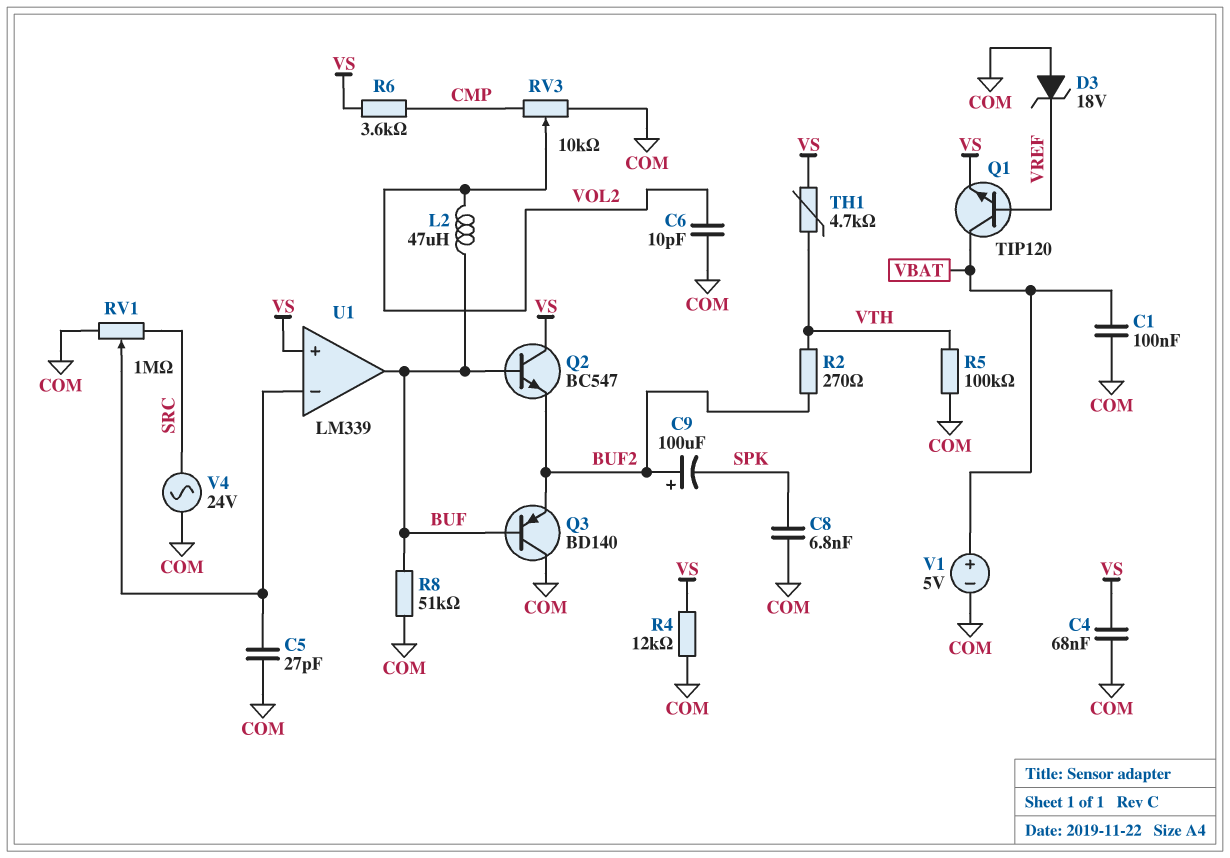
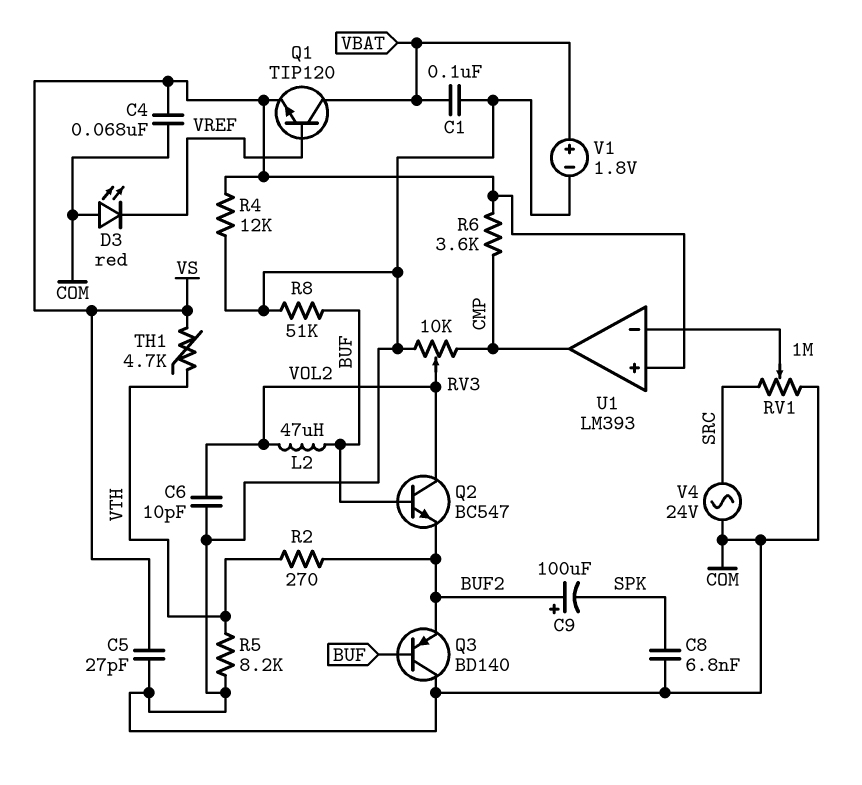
C5: 27pF (COM, U1/in-) -> 27pF (COM, VS)
D3: zener 18V (A COM, K VREF) -> LED red (A COM, K VREF)
Q2: NPN BC547 (B BUF, C VS, E BUF2) -> NPN BC547 (B BUF, C VOL2, E BUF2)
R5: 100k (COM, VTH) -> 8.2k (COM, VTH)
U1: LM339 -> LM393
U1 pin out: BUF -> CMP
V1: 5V (plus VBAT, minus COM) -> 1.8V (plus VBAT, minus COM)

